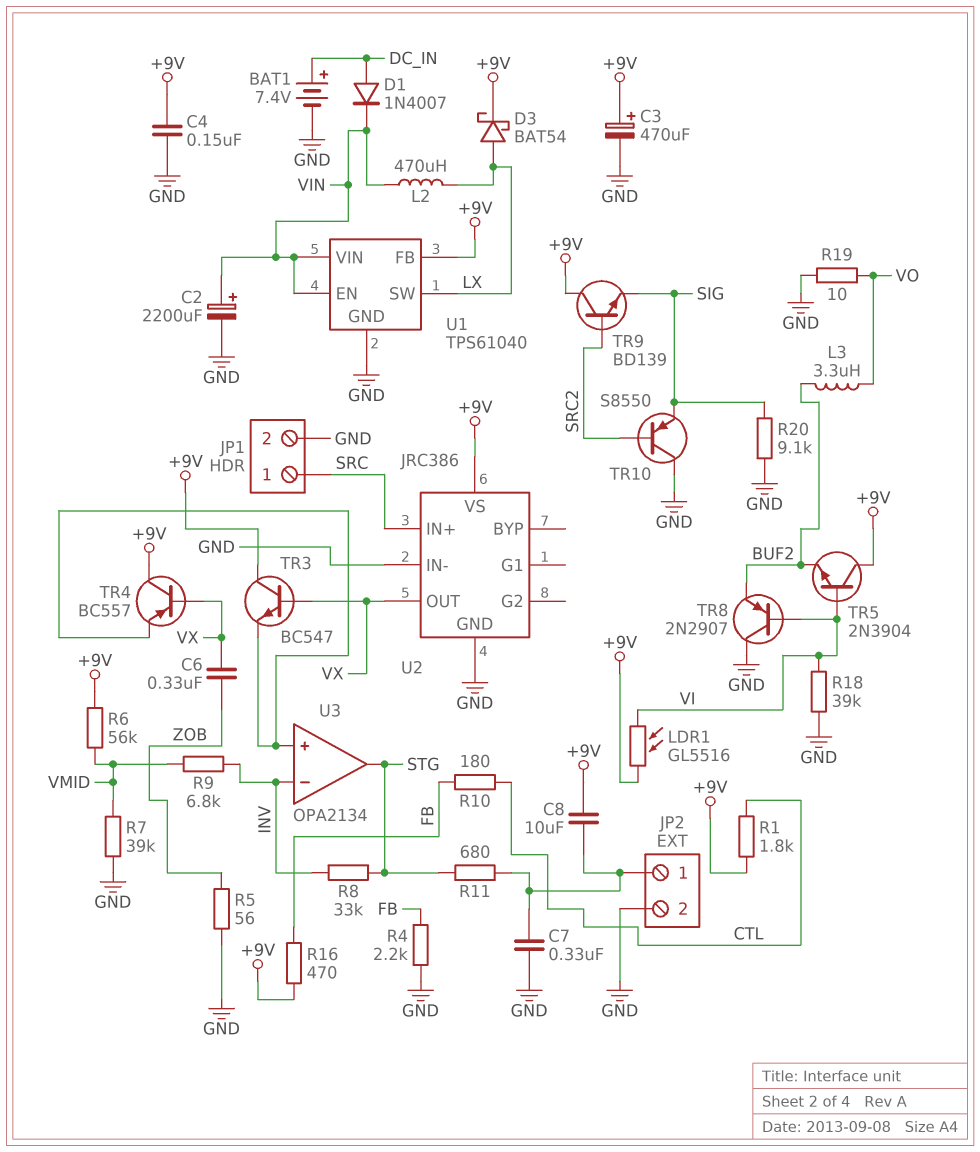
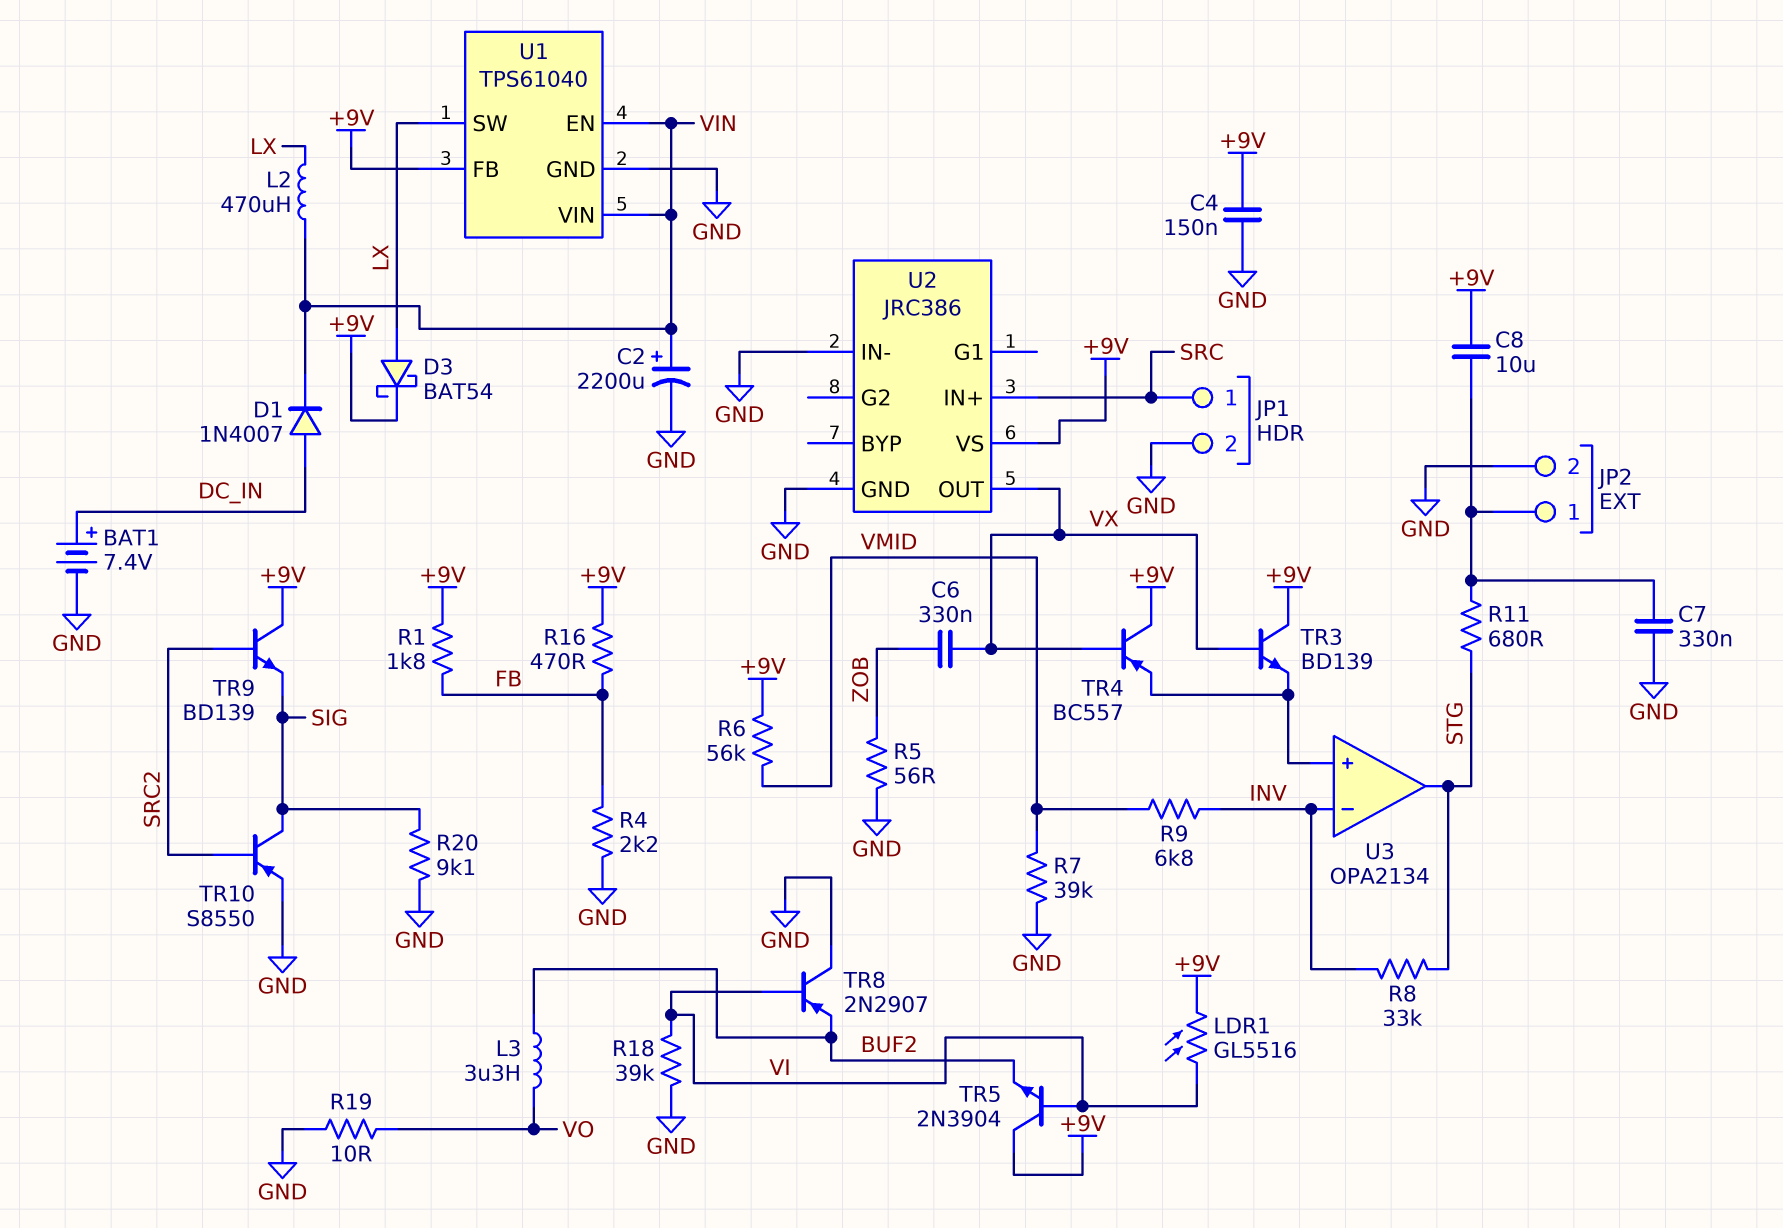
C3: 470uF (plus +9V, minus GND) -> none
R1: 1.8k (+9V, CTL) -> 1.8k (+9V, FB)
R10: 180 (CTL, FB) -> none
TR3: NPN BC547 (B VX, C +9V, E U3/in+) -> NPN BD139 (B VX, C +9V, E U3/in+)
TR10: PNP S8550 (B SRC2, C GND, E SIG) -> PNP S8550 (B SRC2, C SIG, E GND)

